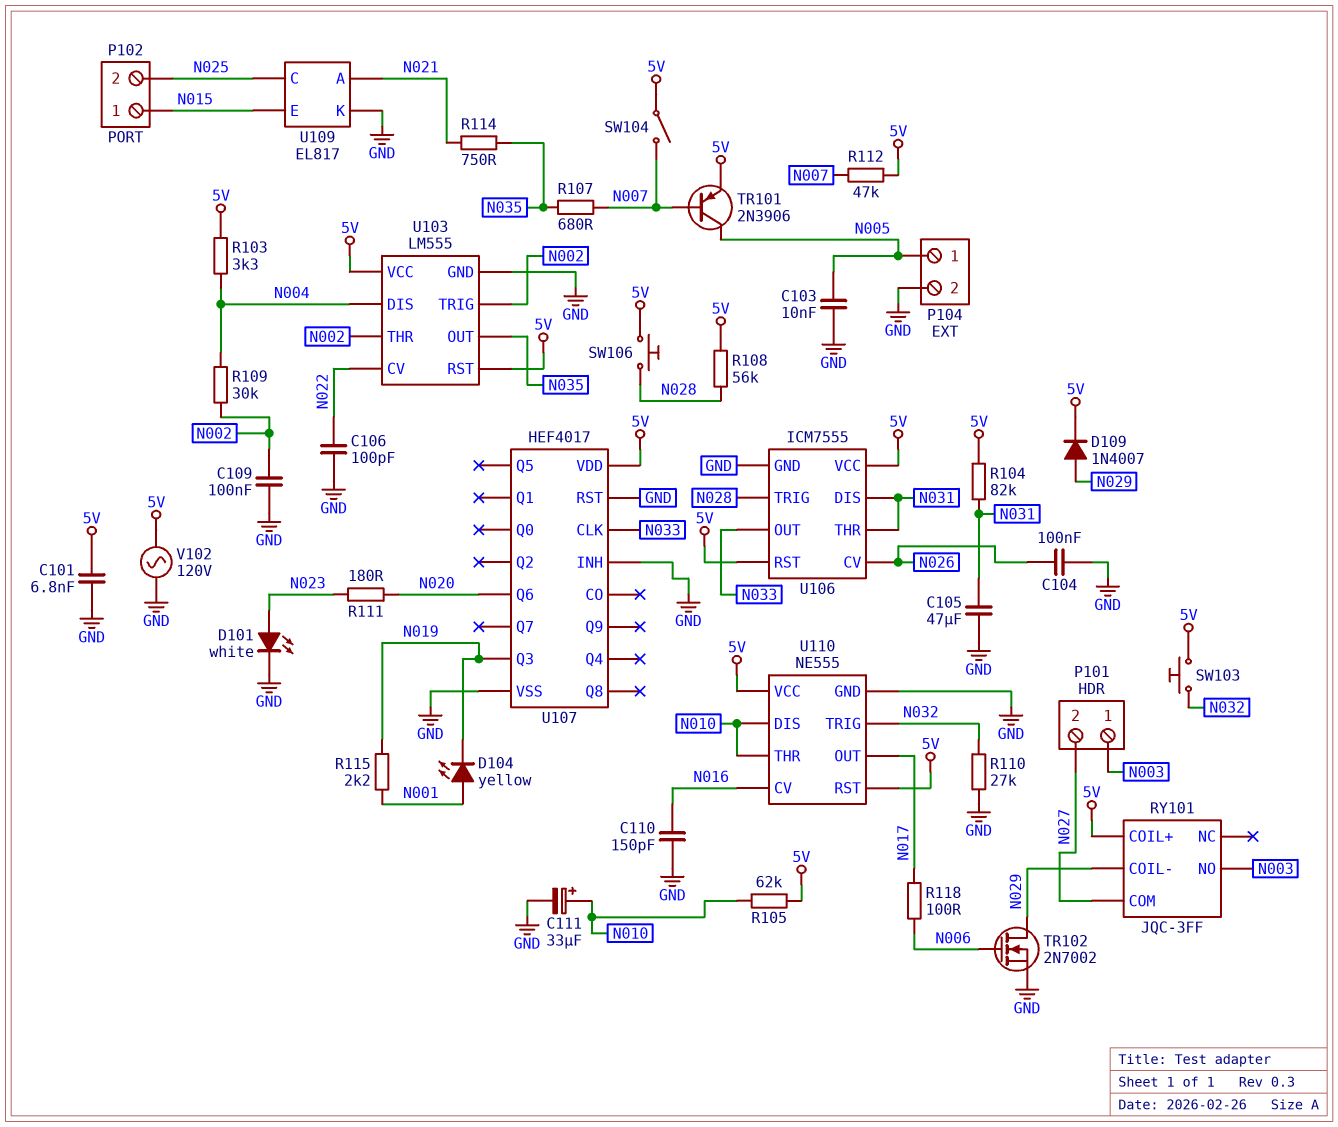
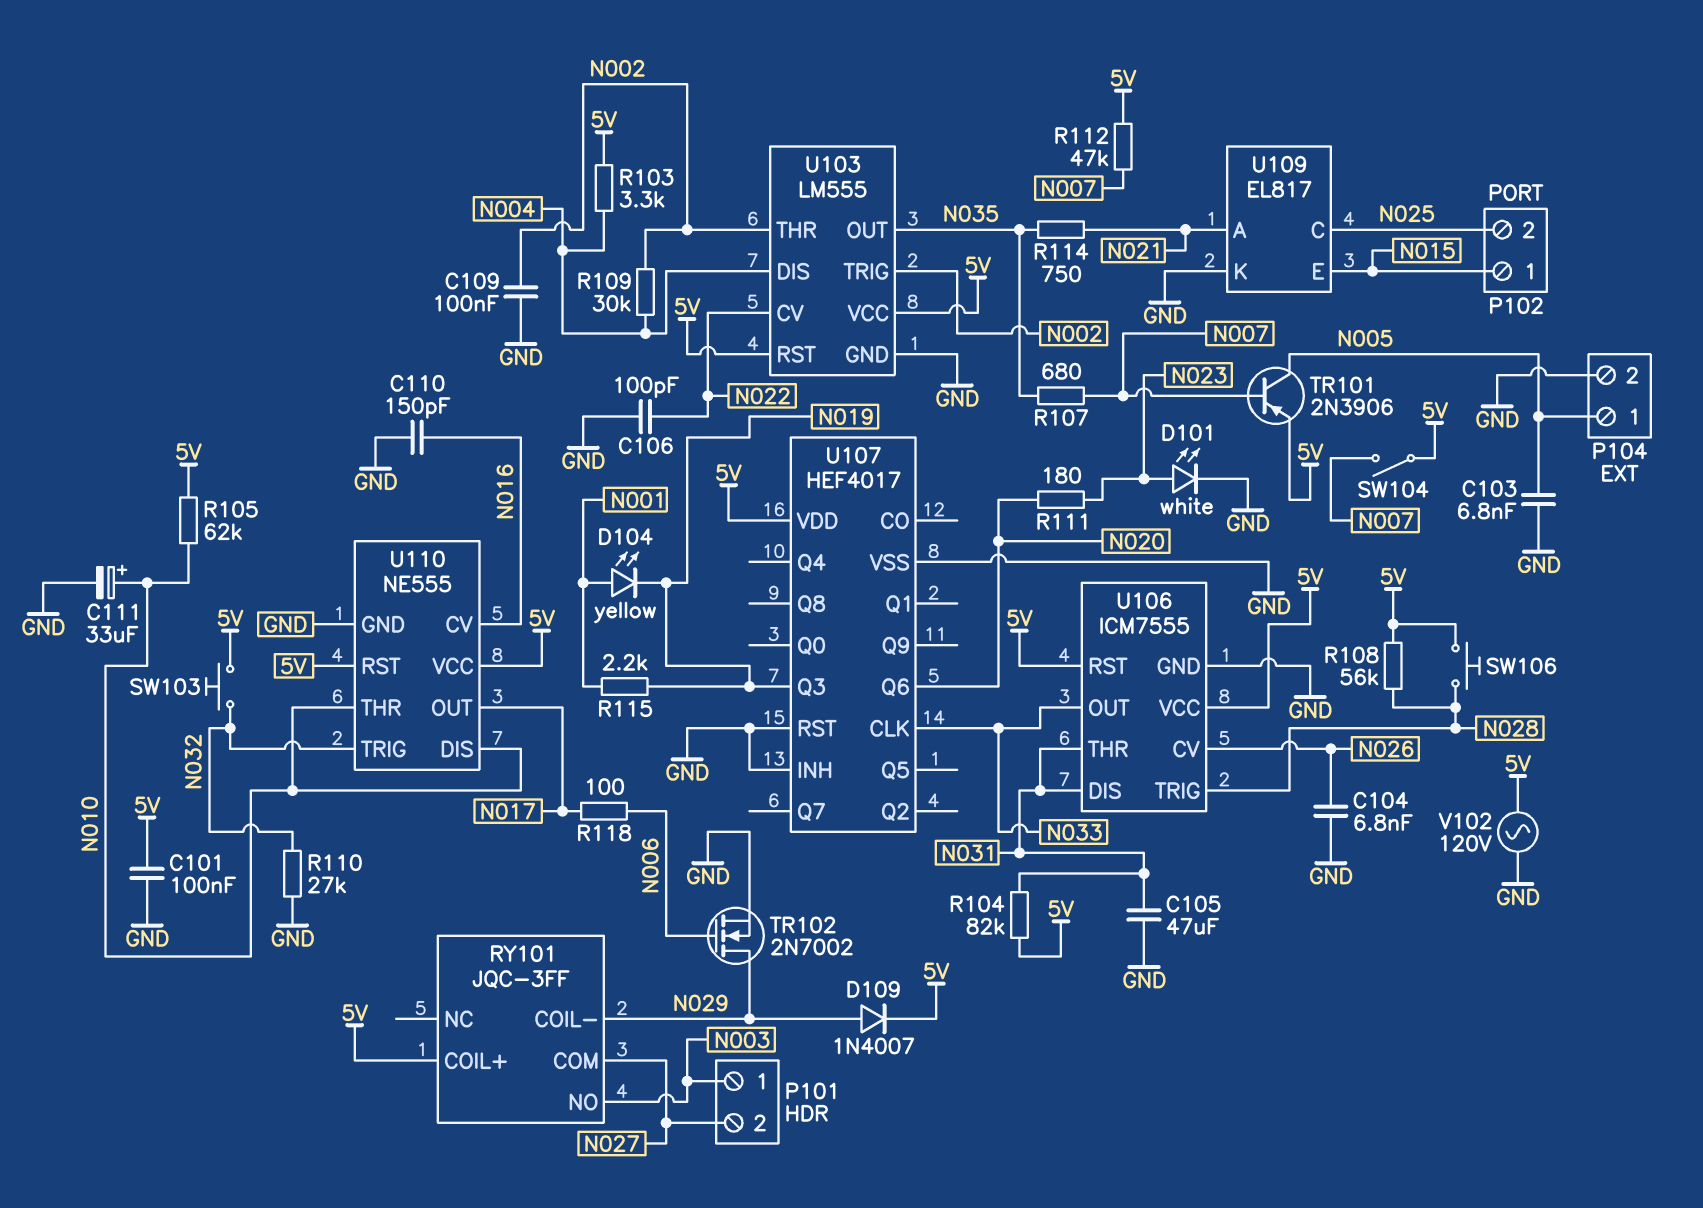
C101: 6.8nF (5V, GND) -> 100nF (5V, GND)
C103: 10nF (GND, N005) -> 6.8nF (GND, N005)
C104: 100nF (GND, N026) -> 6.8nF (GND, N026)

